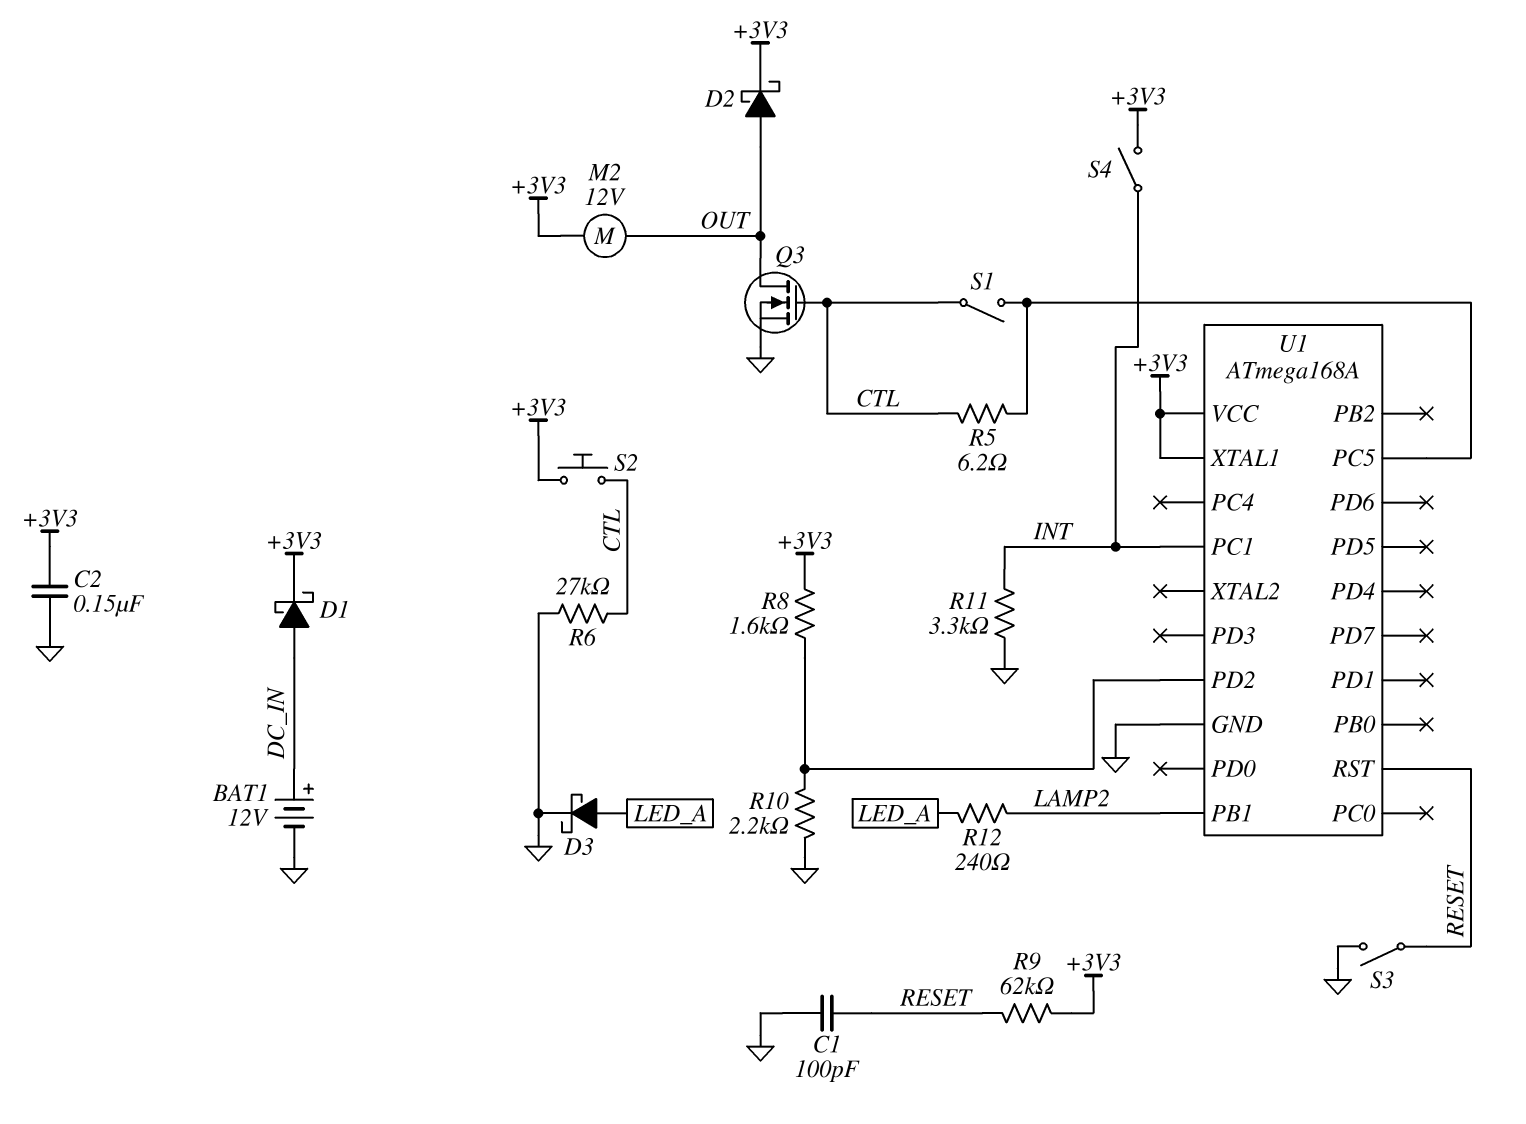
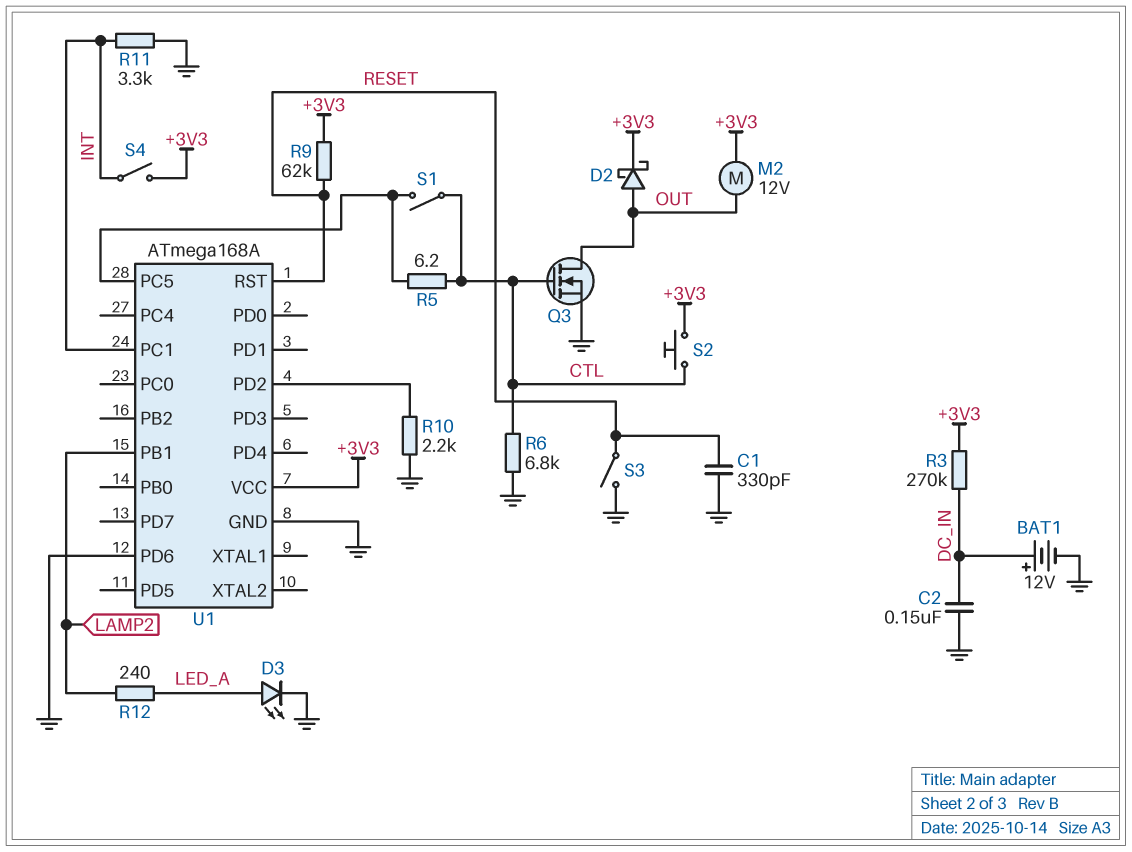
C1: 100pF (GND, RESET) -> 330pF (GND, RESET)
C2: 150nF (+3V3, GND) -> 150nF (DC_IN, GND)
D1: schottky (A DC_IN, K +3V3) -> none
D3: schottky (A LED_A, K GND) -> LED (A LED_A, K GND)
R3: none -> 270k (+3V3, DC_IN)
R6: 27k (CTL, GND) -> 6.8k (CTL, GND)
R8: 1.6k (+3V3, U1/PD2) -> none
U1 pin PD6: none -> GND
U1 pin XTAL1: +3V3 -> none

